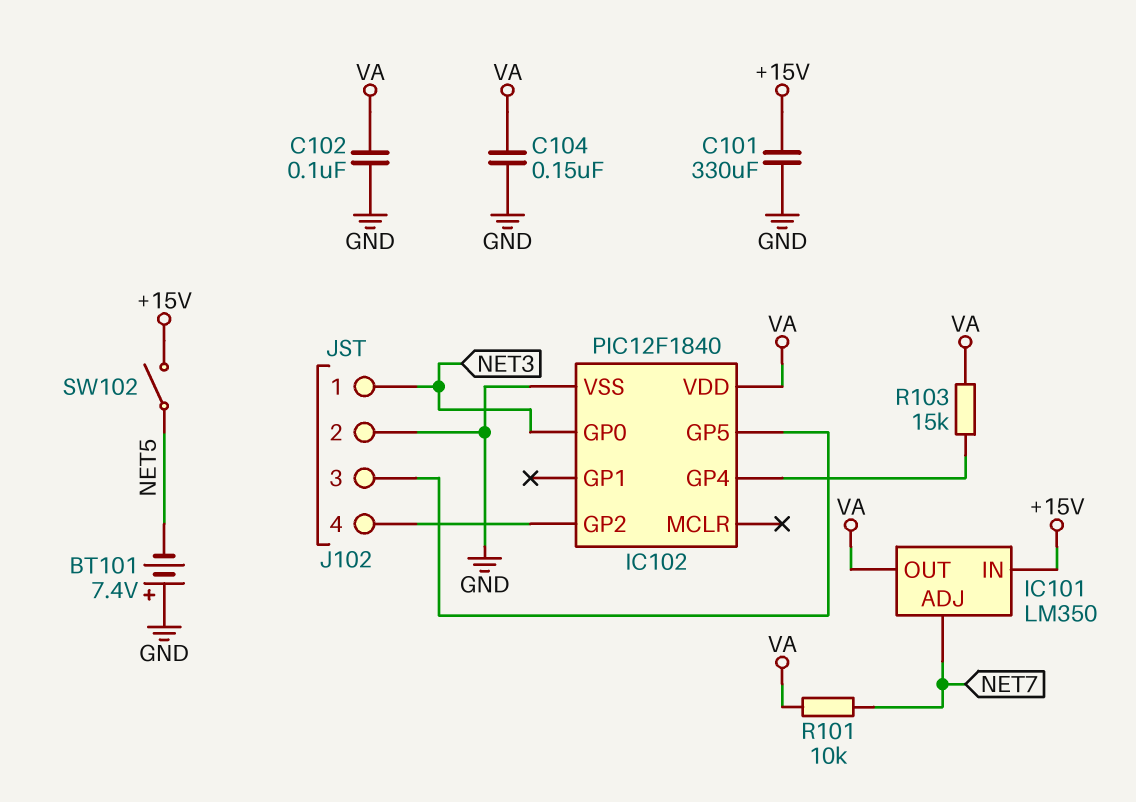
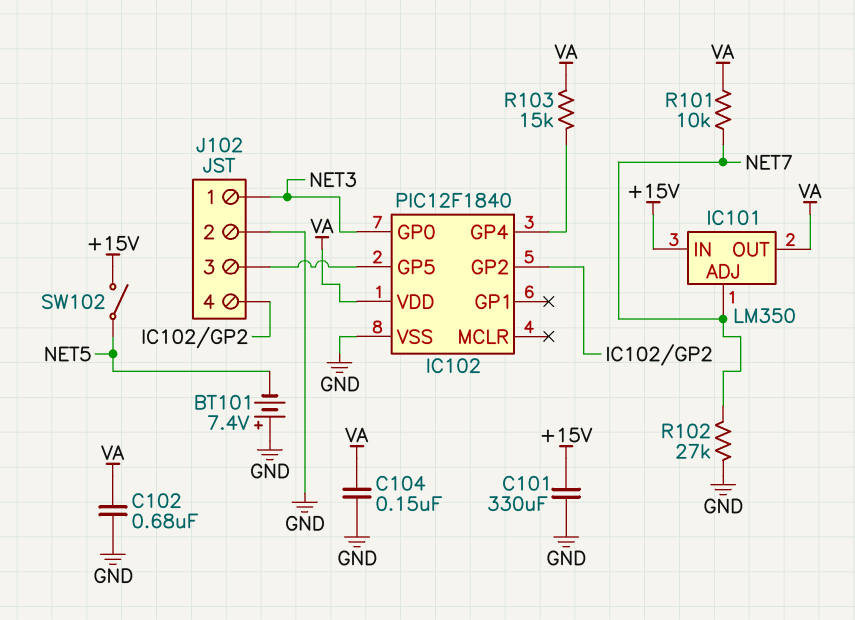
C102: 100nF (GND, VA) -> 680nF (GND, VA)
R102: none -> 27k (GND, NET7)

